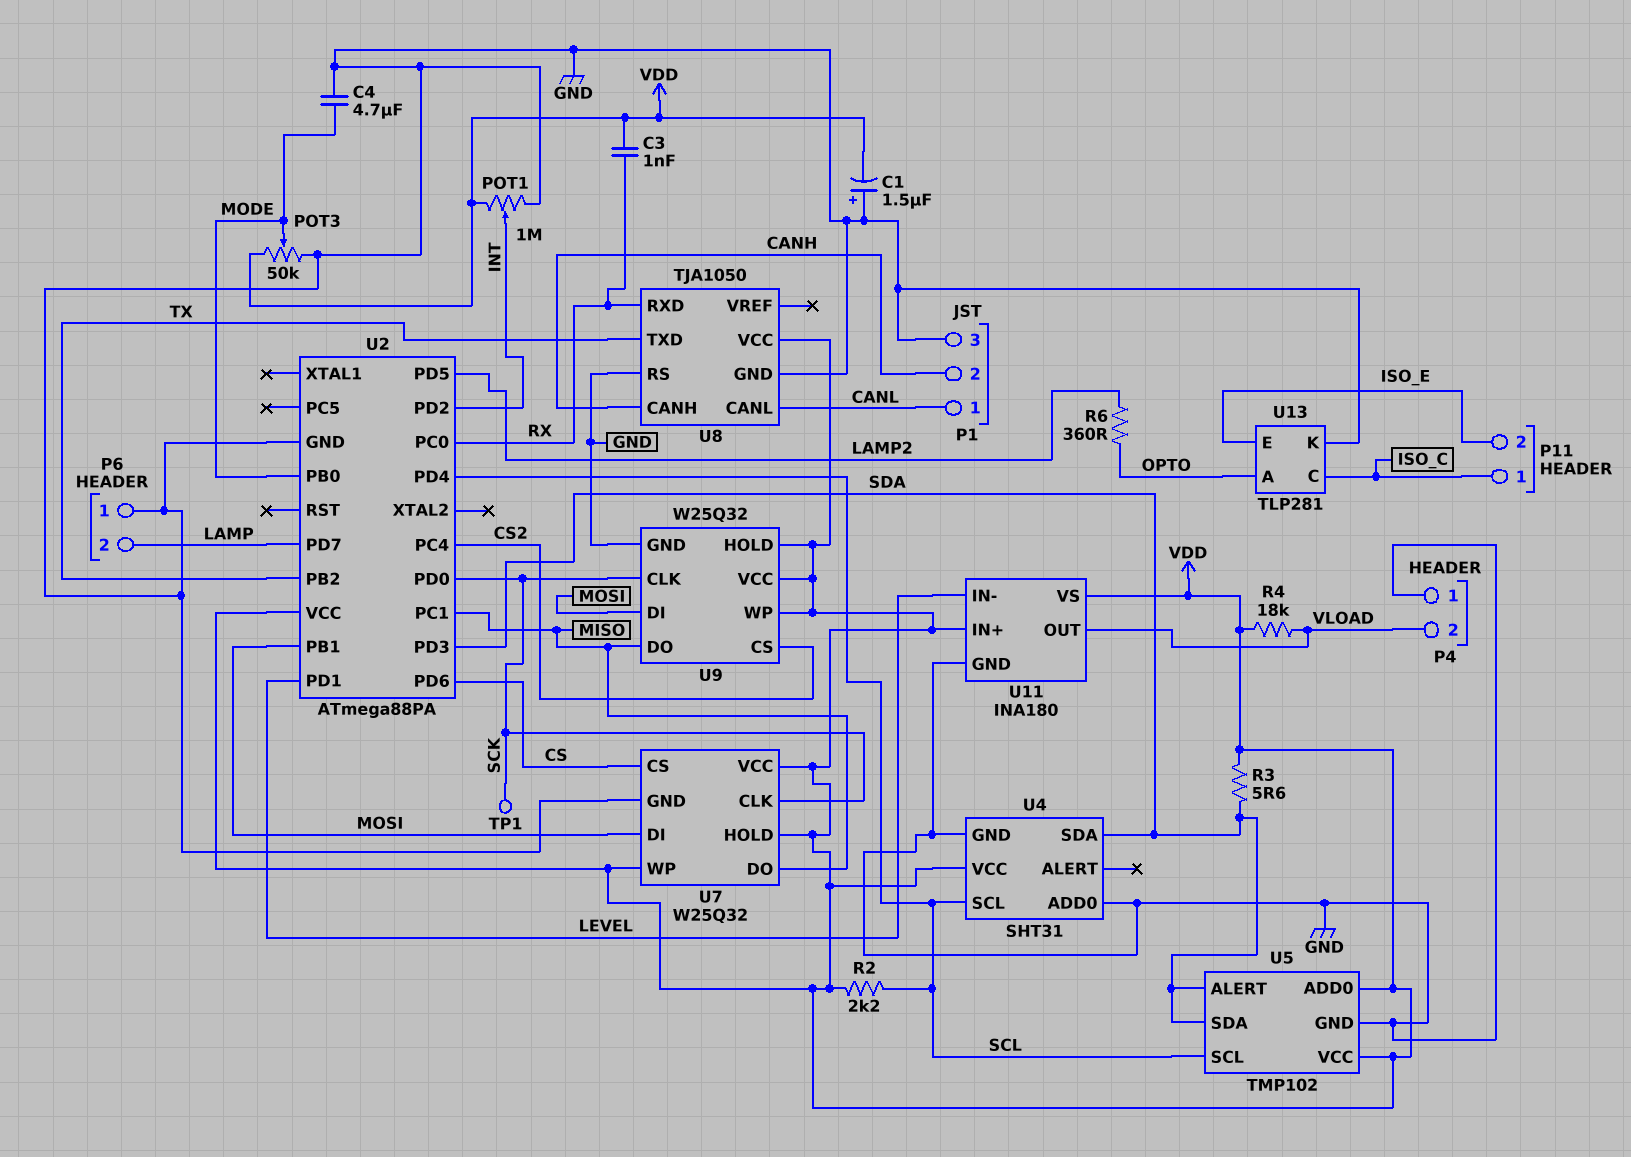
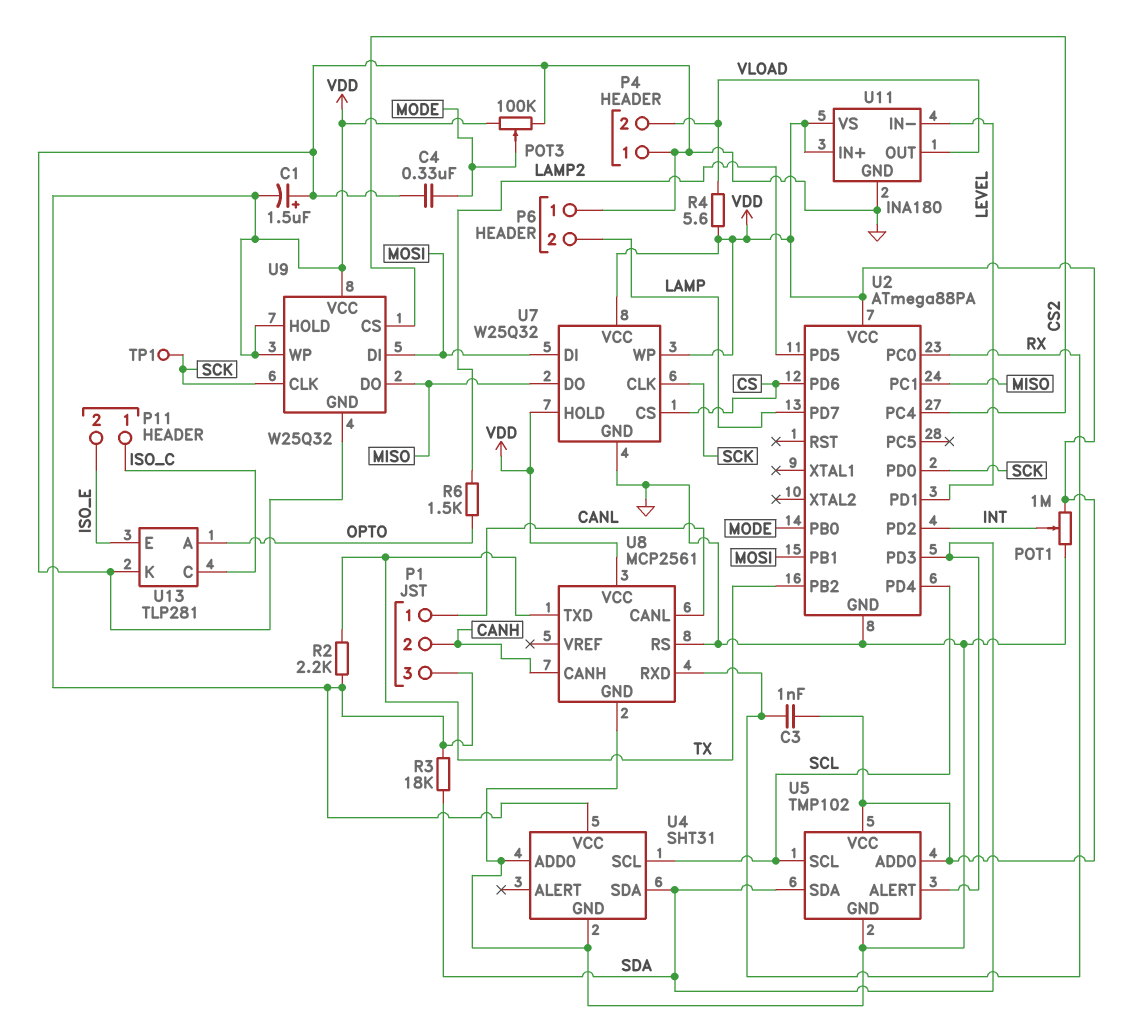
C4: 4.7uF (GND, MODE) -> 330nF (GND, MODE)
P1 pin 3: GND -> VDD
POT3: 50k (GND, VDD, wiper MODE) -> 100k (GND, VDD, wiper MODE)
R2: 2.2k (SCL, VDD) -> 2.2k (TX, VDD)
R3: 5.6 (SDA, VDD) -> 18k (SDA, VDD)
R4: 18k (VDD, VLOAD) -> 5.6 (VDD, VLOAD)
R6: 360 (LAMP2, OPTO) -> 1.5k (LAMP2, OPTO)
U8: TJA1050 -> MCP2561

